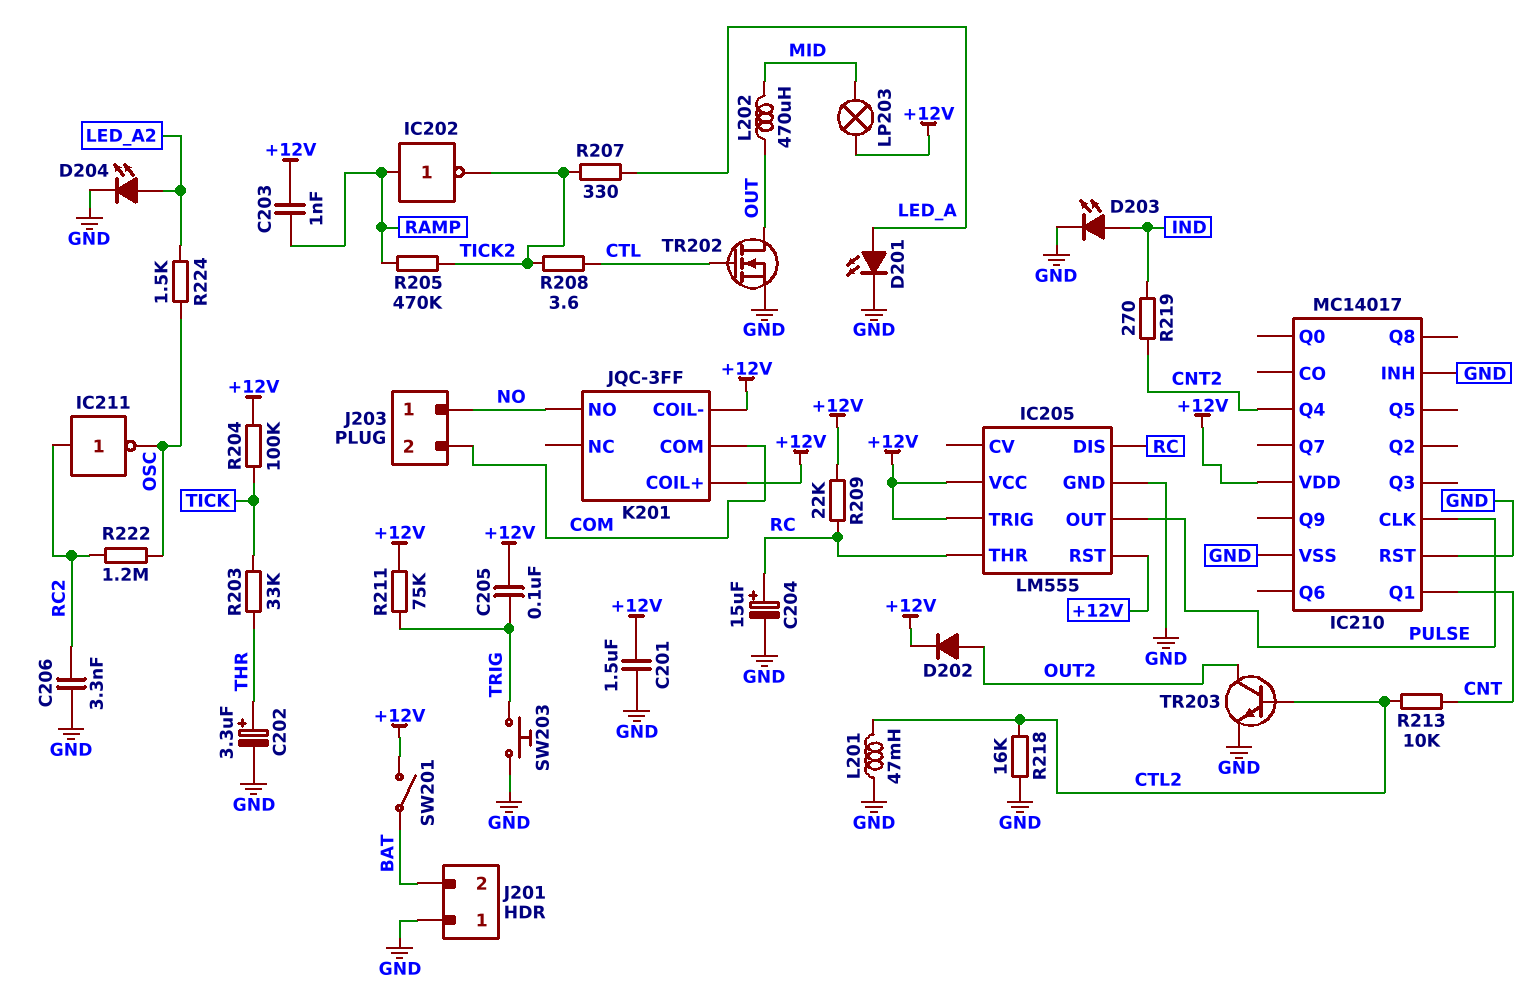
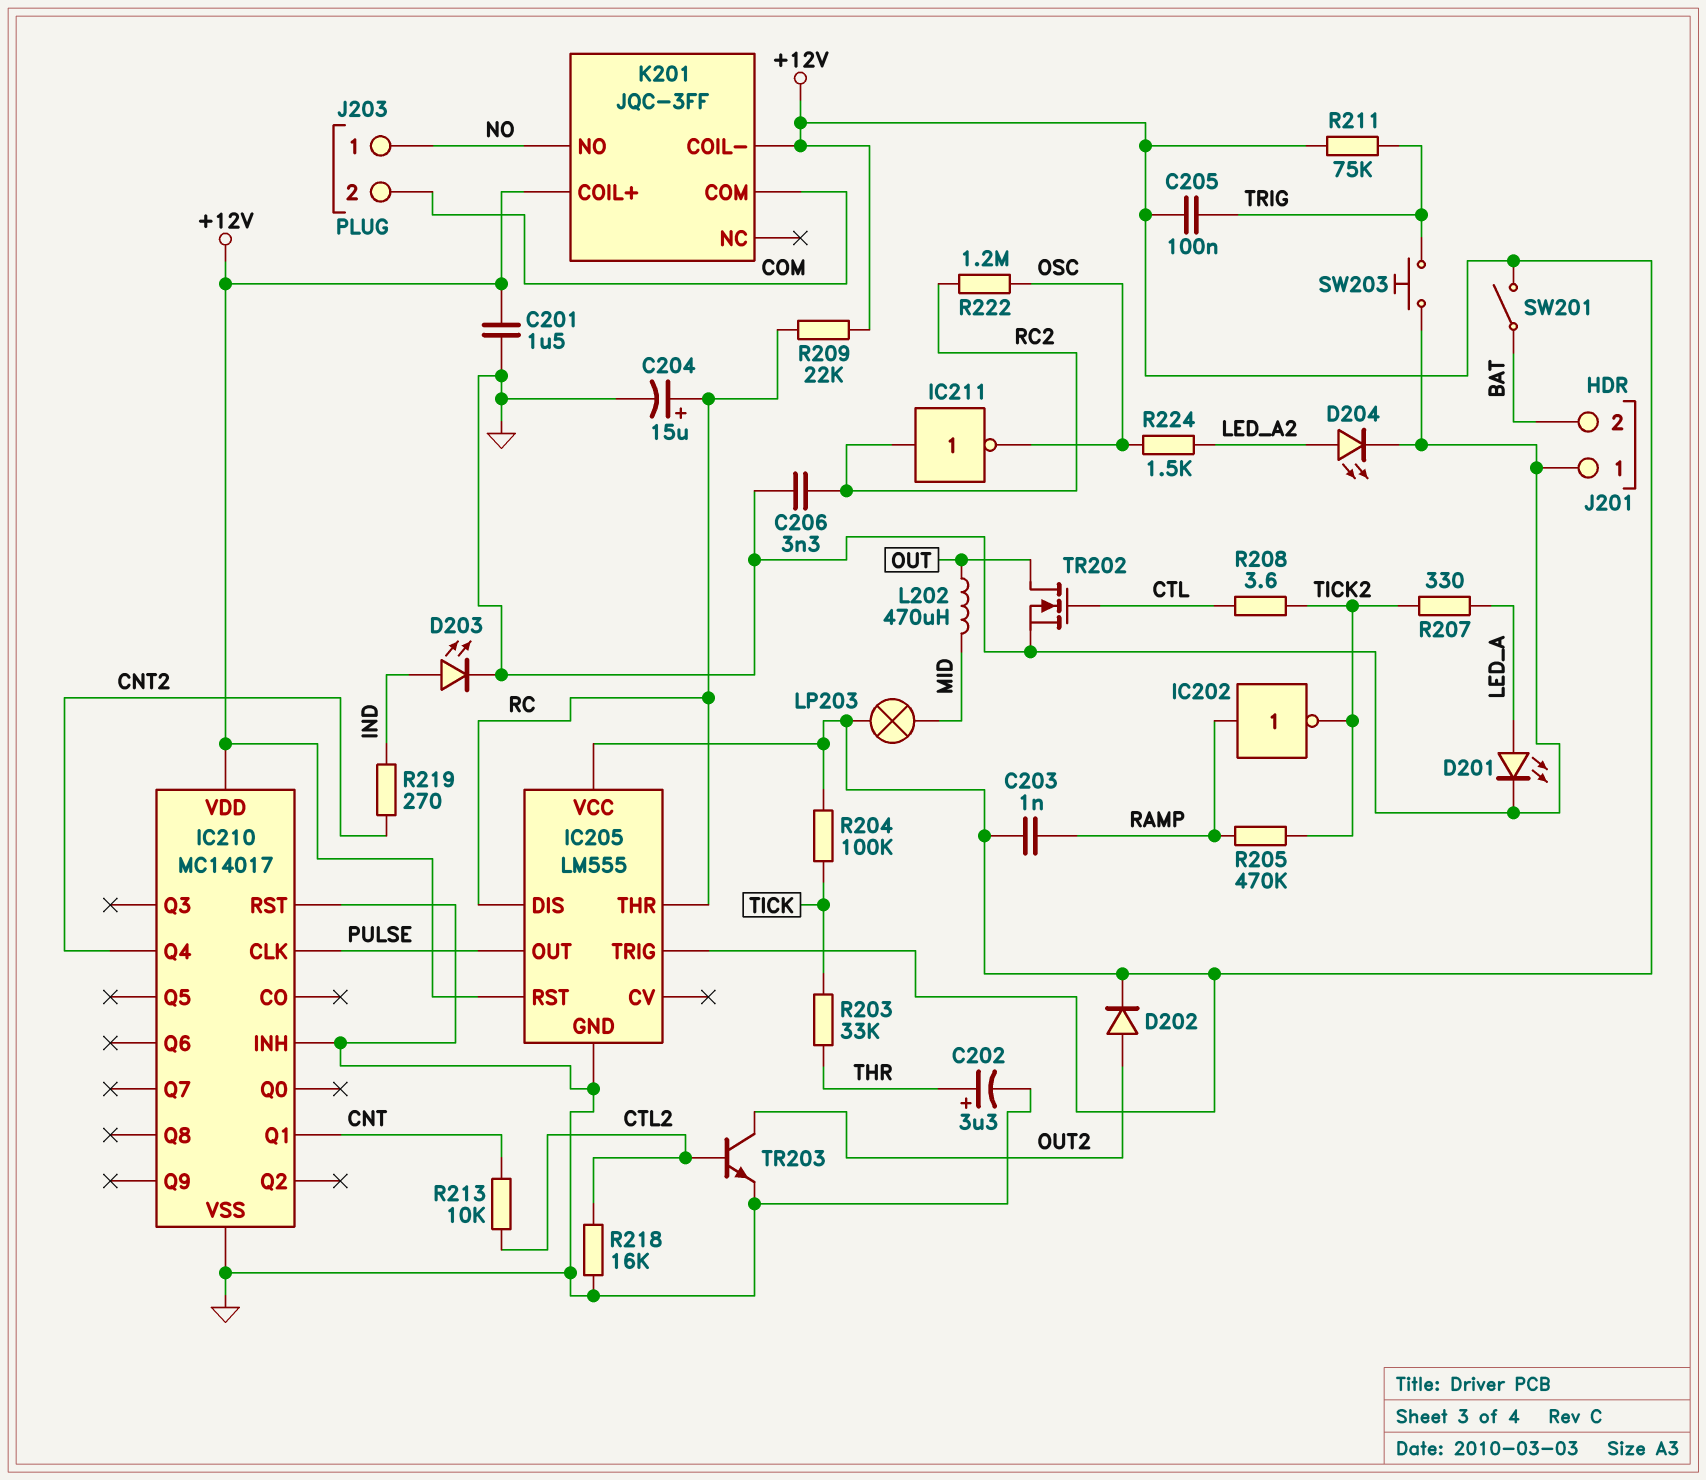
L201: 47mH (CTL2, GND) -> none

